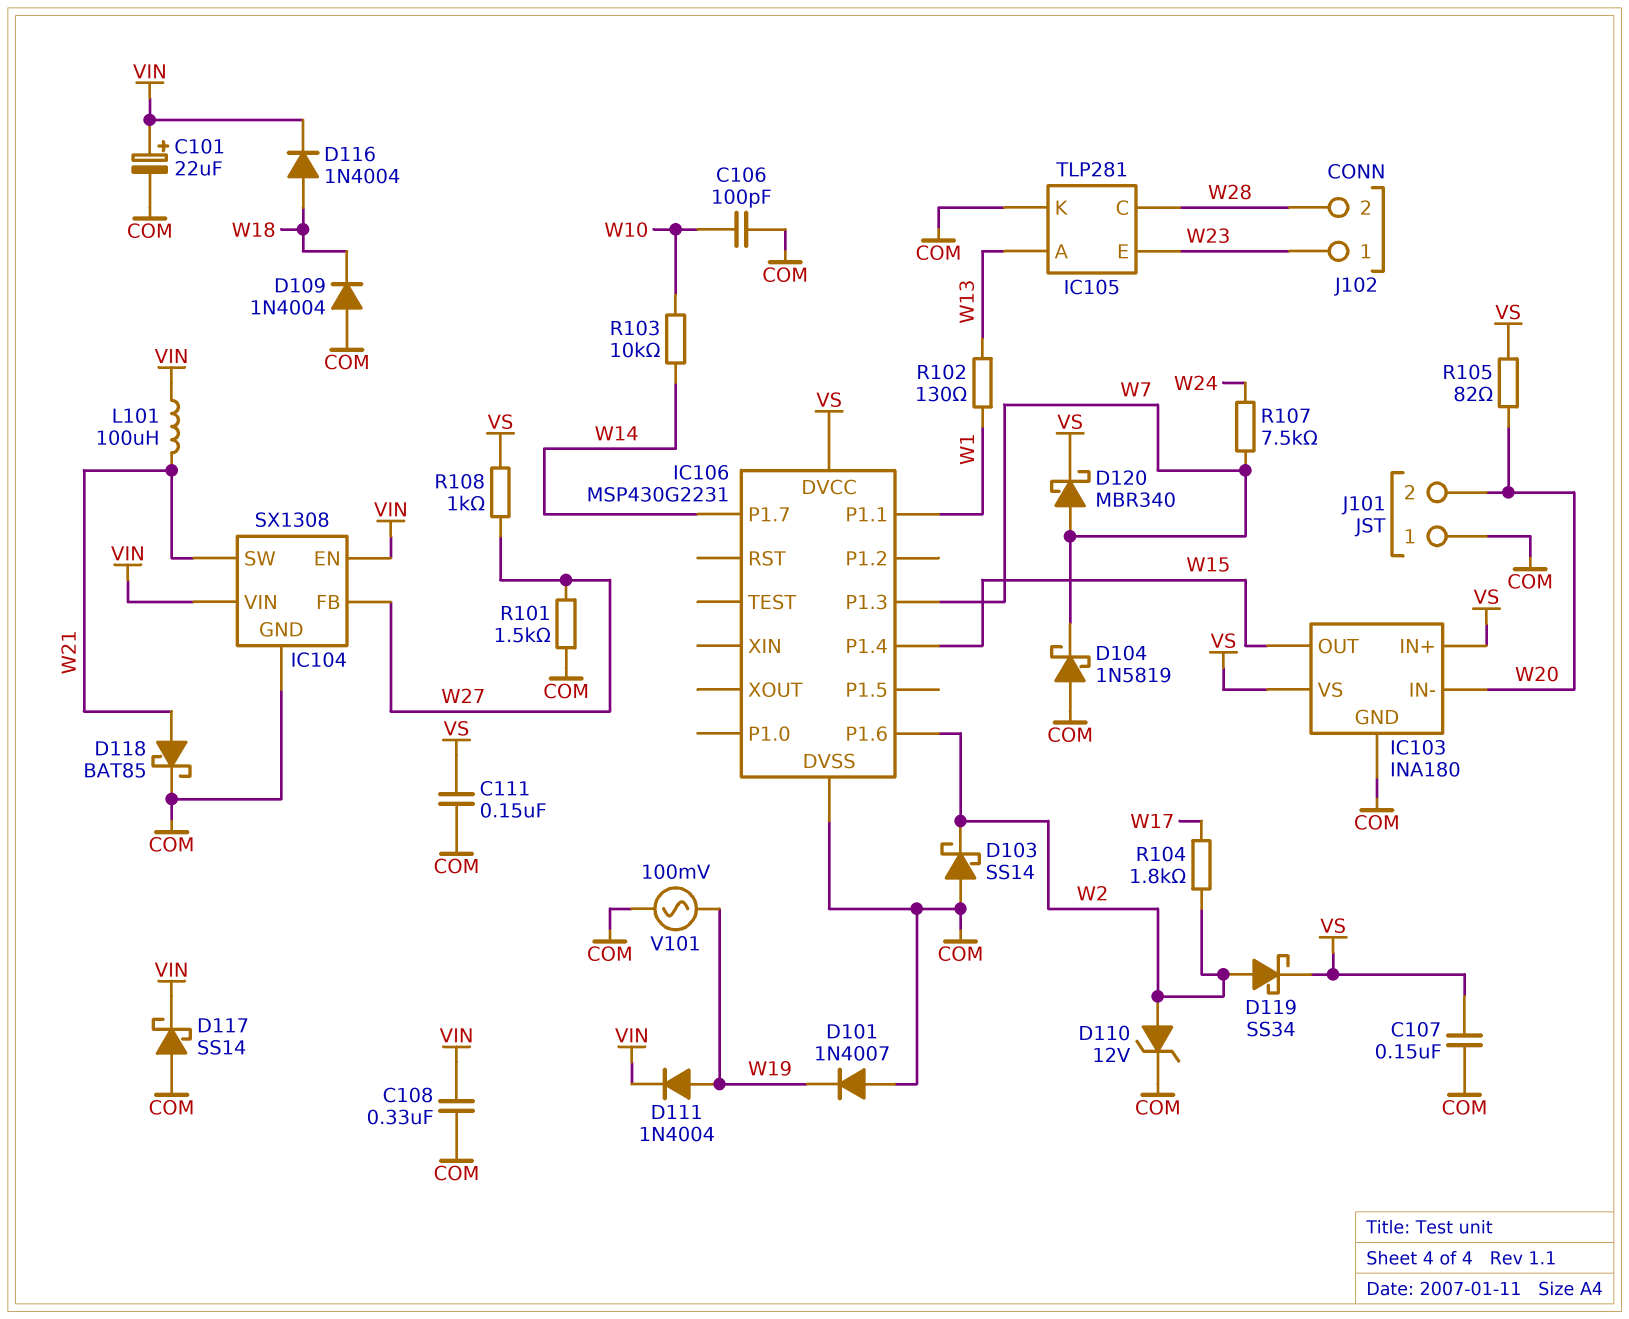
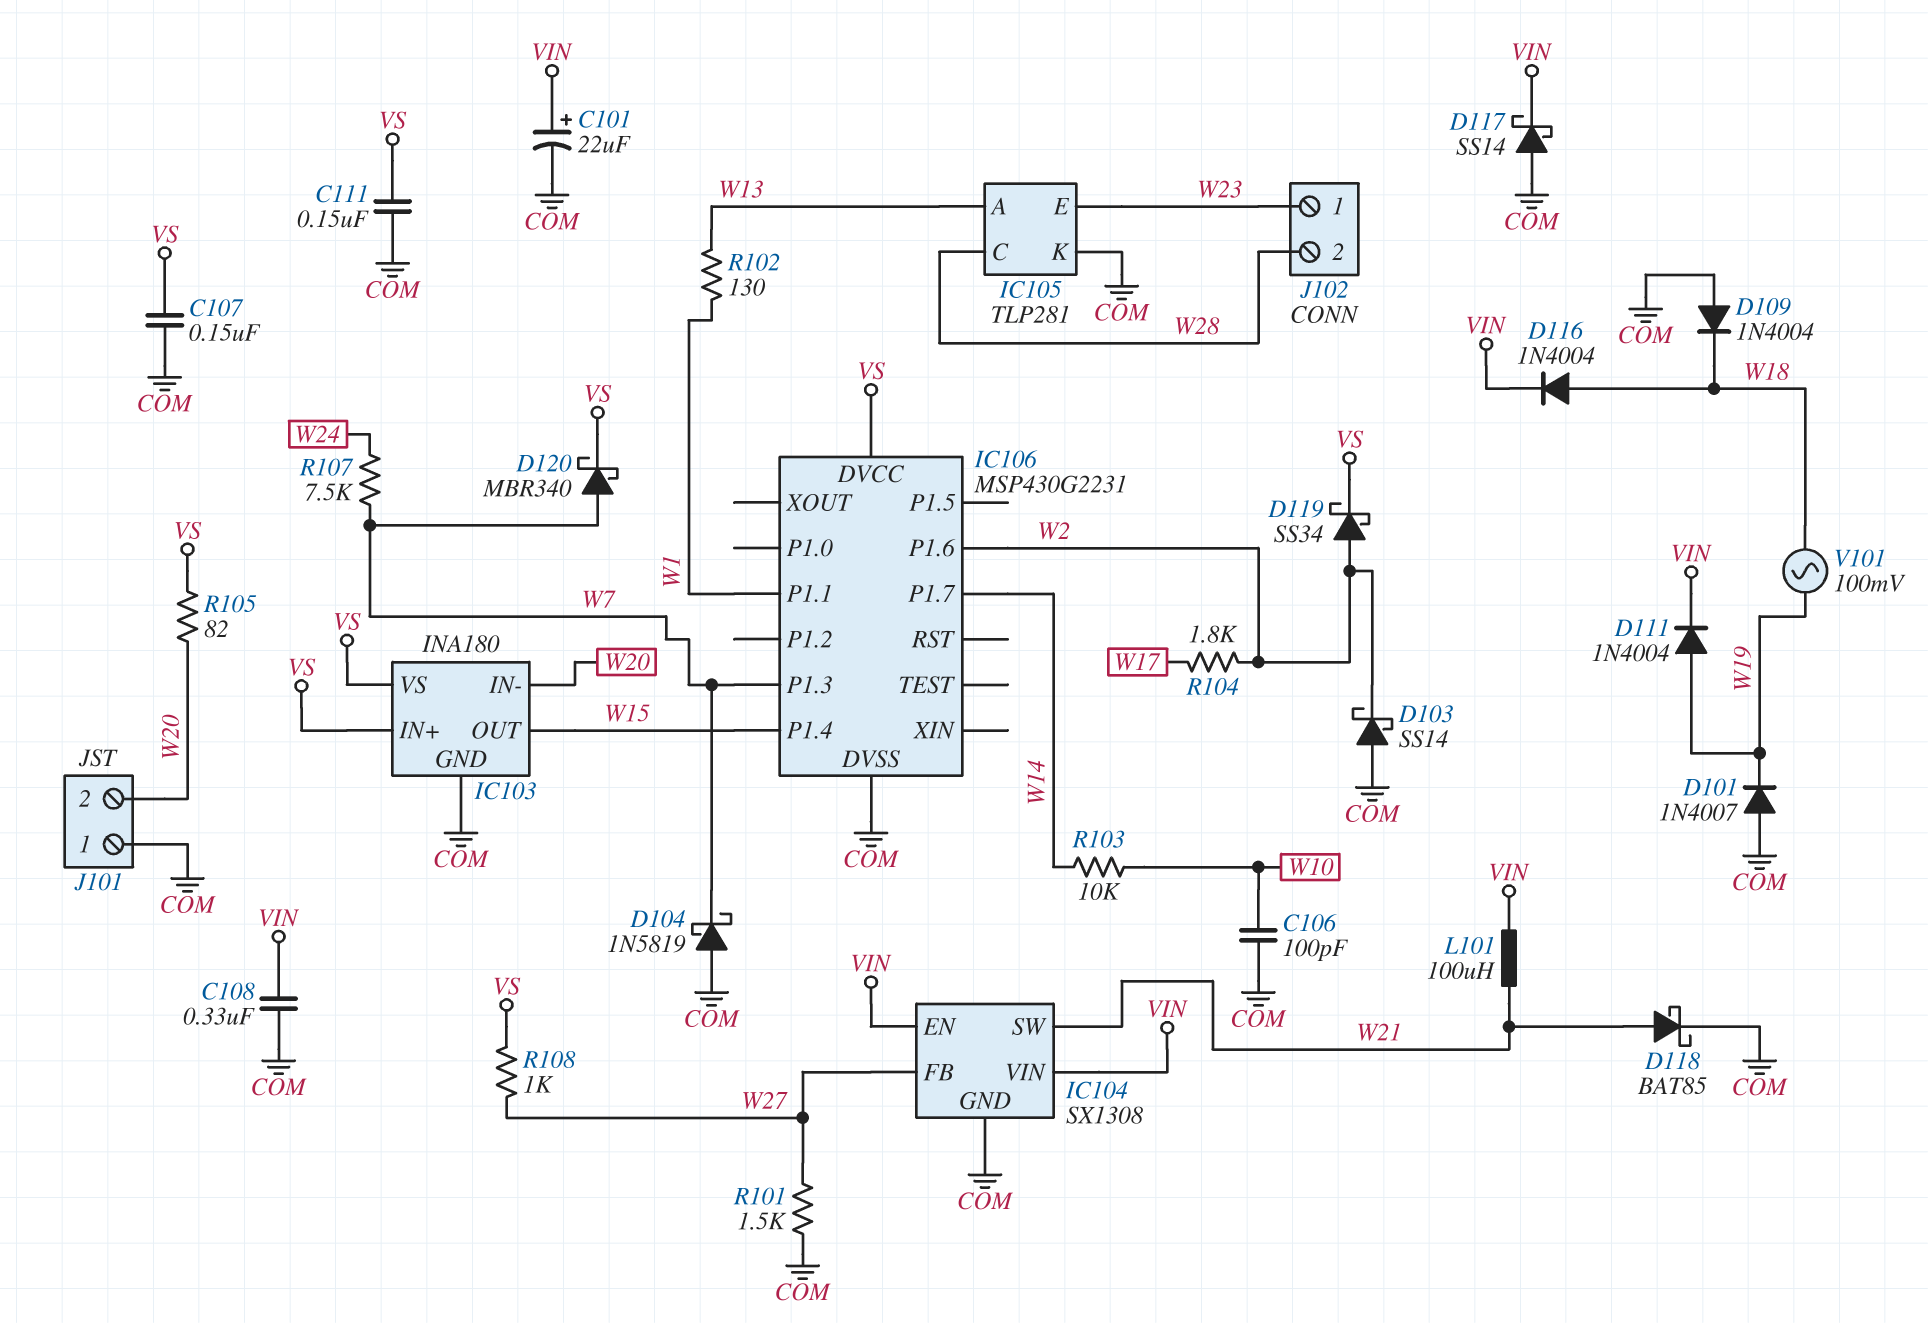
D110: zener 12V (A W2, K COM) -> none
V101: AC 100mV (COM, W19) -> AC 100mV (W18, W19)

